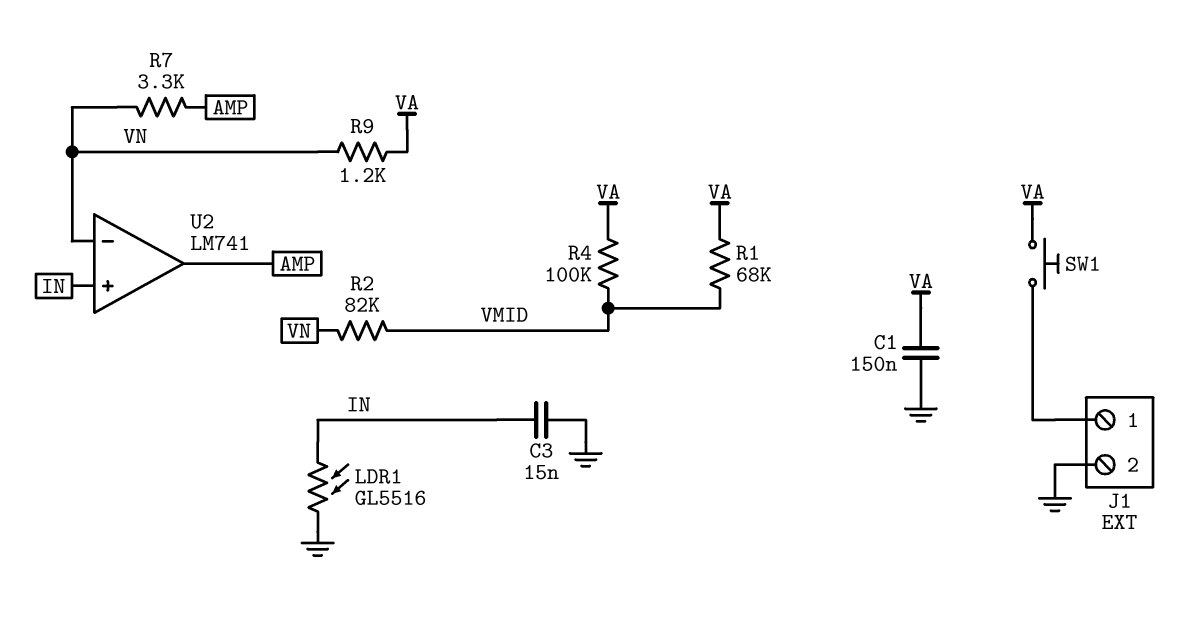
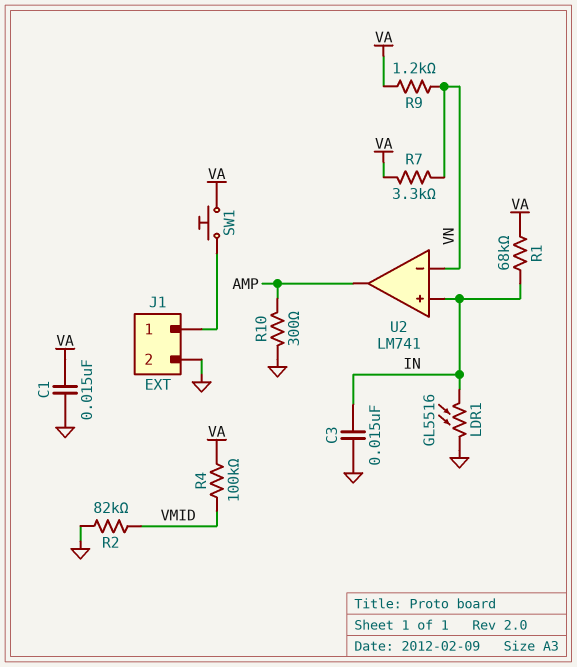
C1: 150nF (GND, VA) -> 15nF (GND, VA)
R1: 68k (VA, VMID) -> 68k (IN, VA)
R2: 82k (VMID, VN) -> 82k (GND, VMID)
R7: 3.3k (AMP, VN) -> 3.3k (VA, VN)
R10: none -> 300 (AMP, GND)

